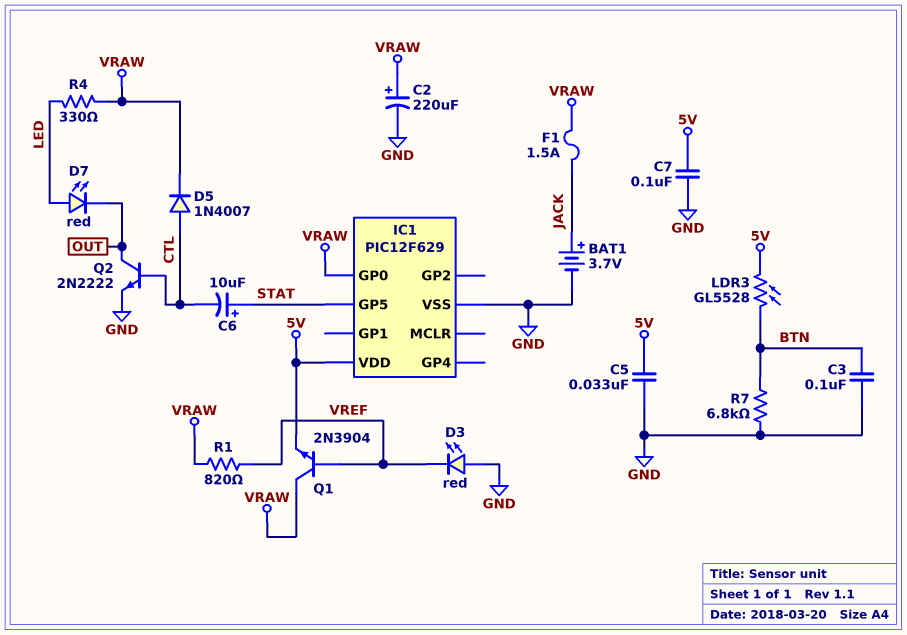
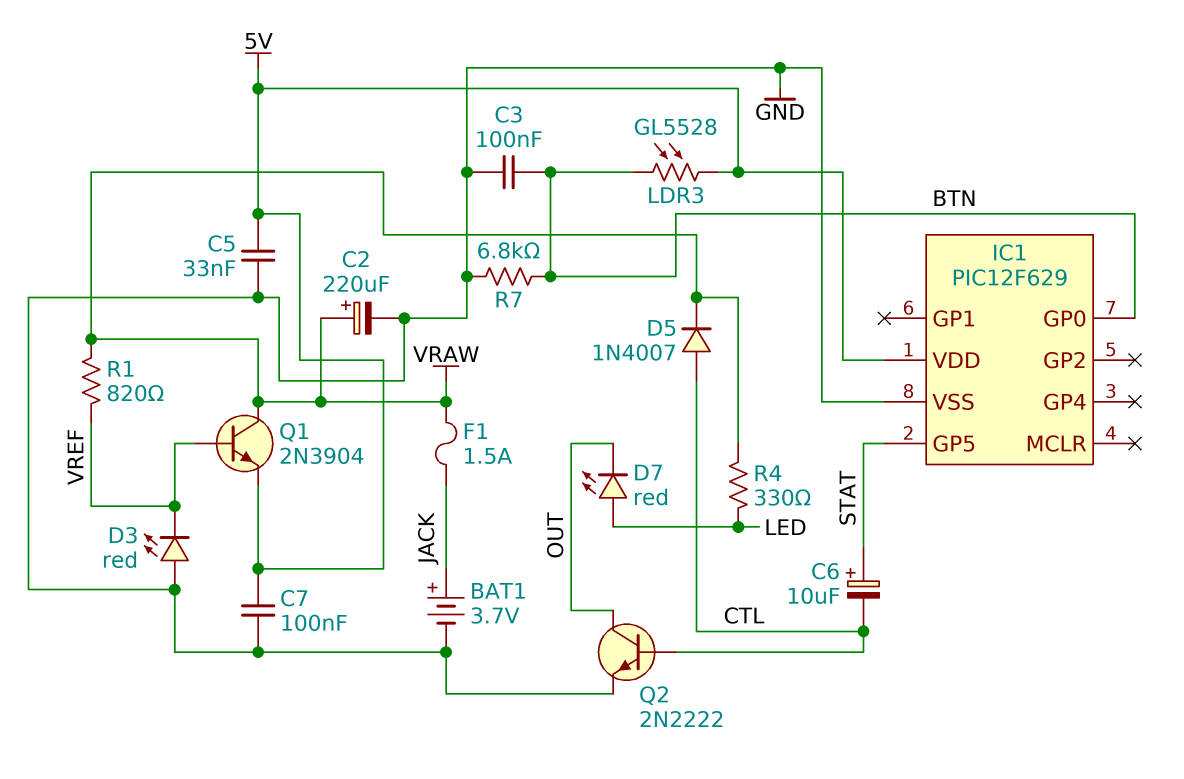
IC1 pin GP0: VRAW -> BTN

